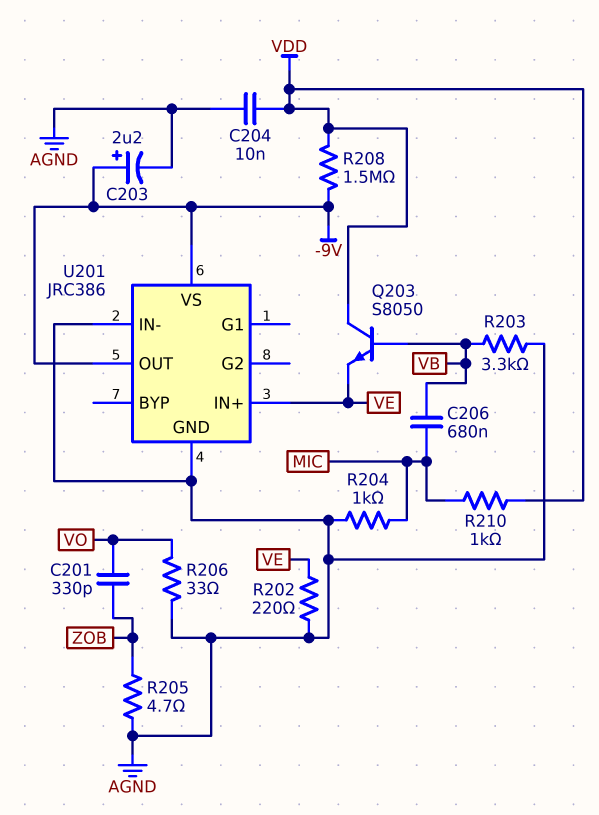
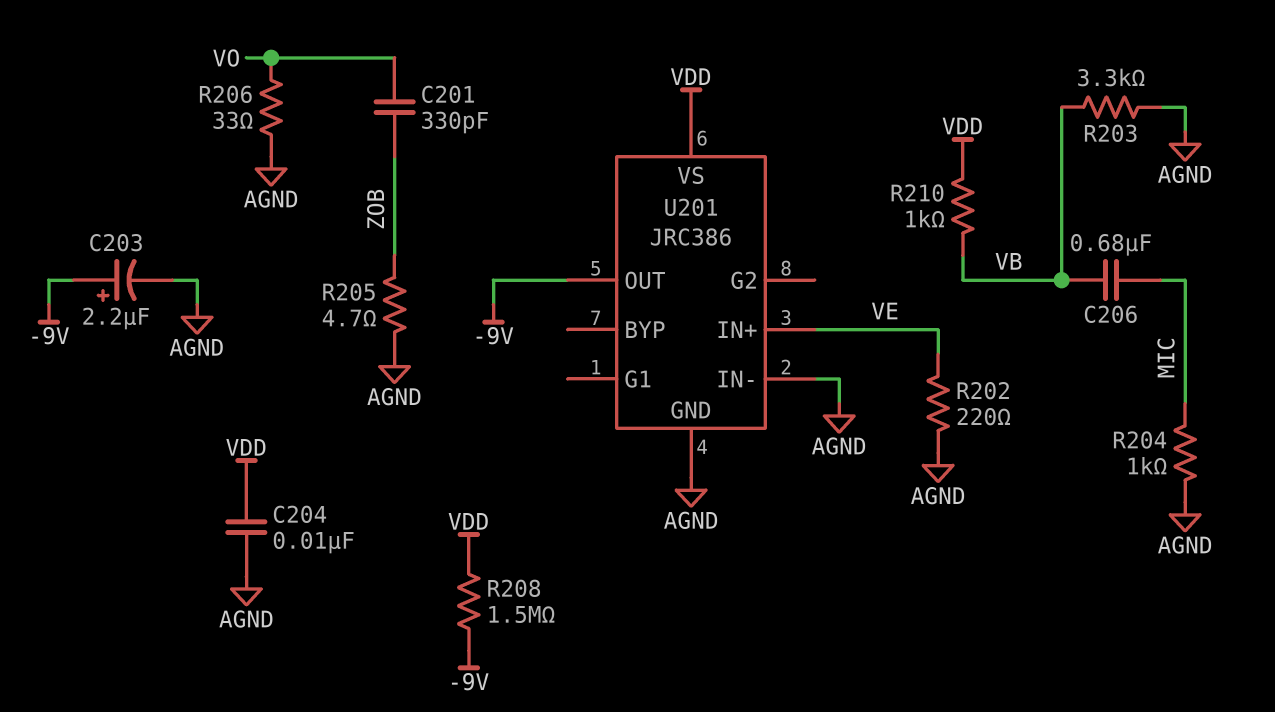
Q203: NPN S8050 (B VB, C VDD, E VE) -> none
R210: 1k (MIC, VDD) -> 1k (VB, VDD)
U201 pin VS: -9V -> VDD

